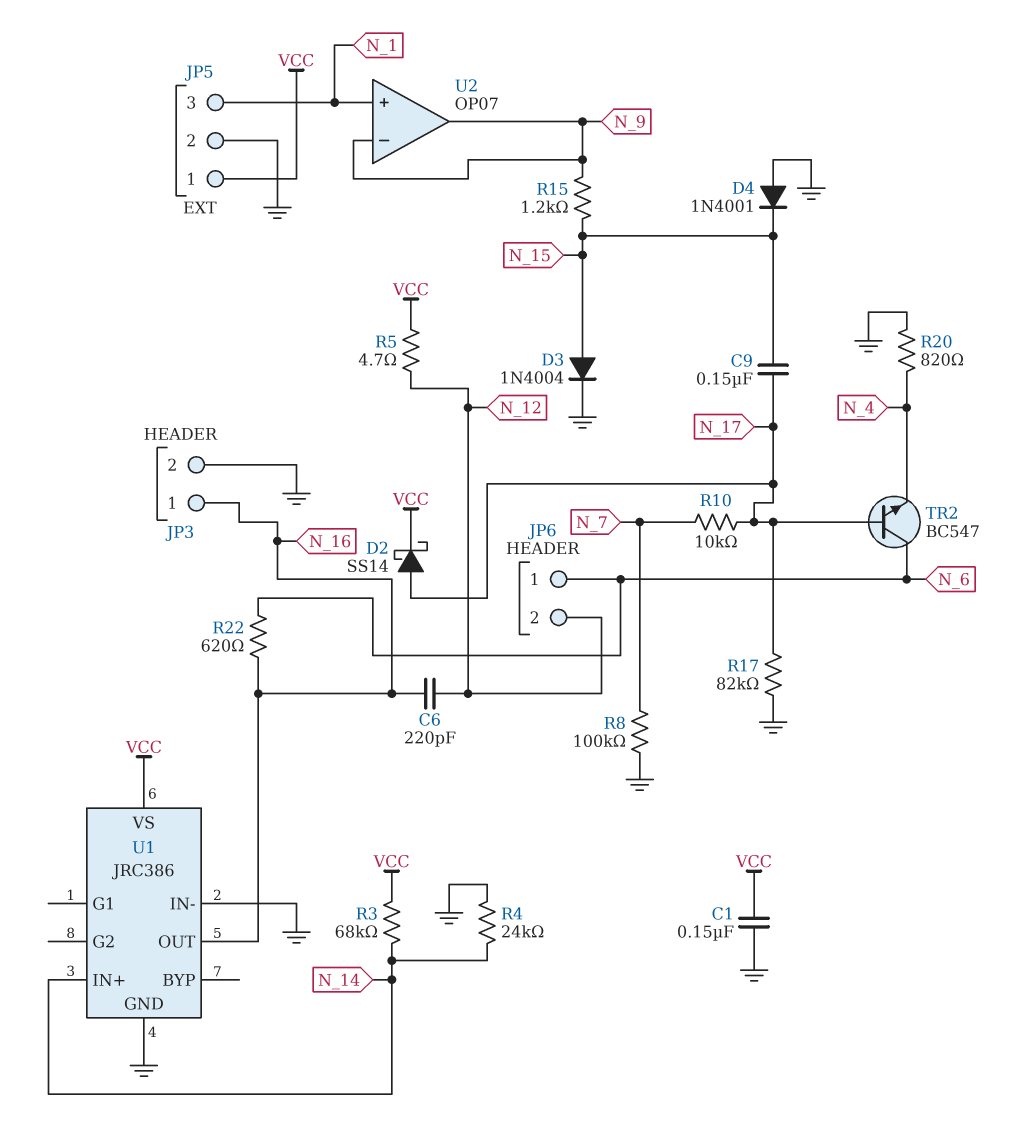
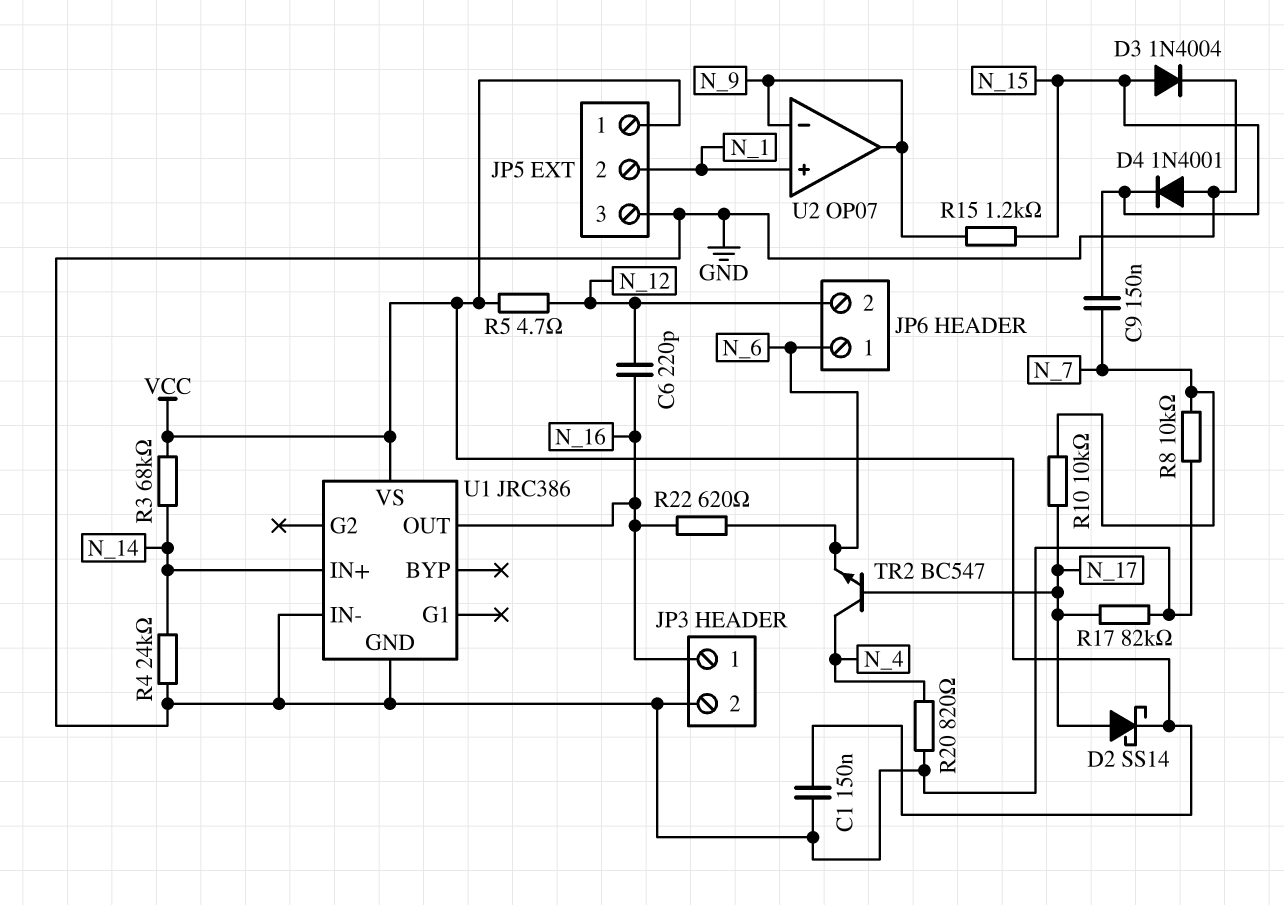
C9: 150nF (N_15, N_17) -> 150nF (N_7, N_15)
JP5 pin 2: GND -> N_1
JP5 pin 3: N_1 -> GND
R8: 100k (GND, N_7) -> 10k (GND, N_7)
TR2: NPN BC547 (B N_17, C N_6, E N_4) -> NPN BC547 (B N_17, C N_4, E N_6)

